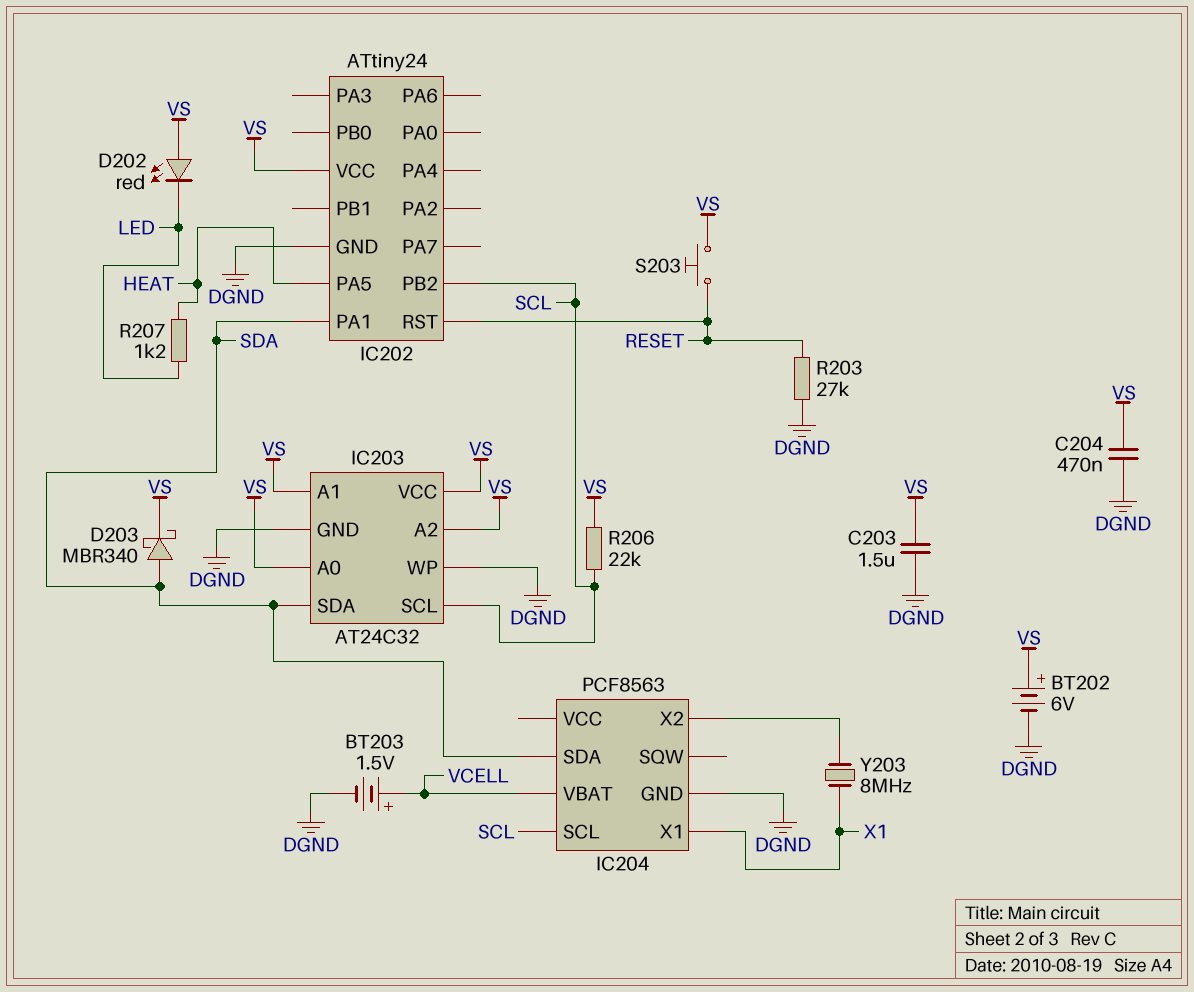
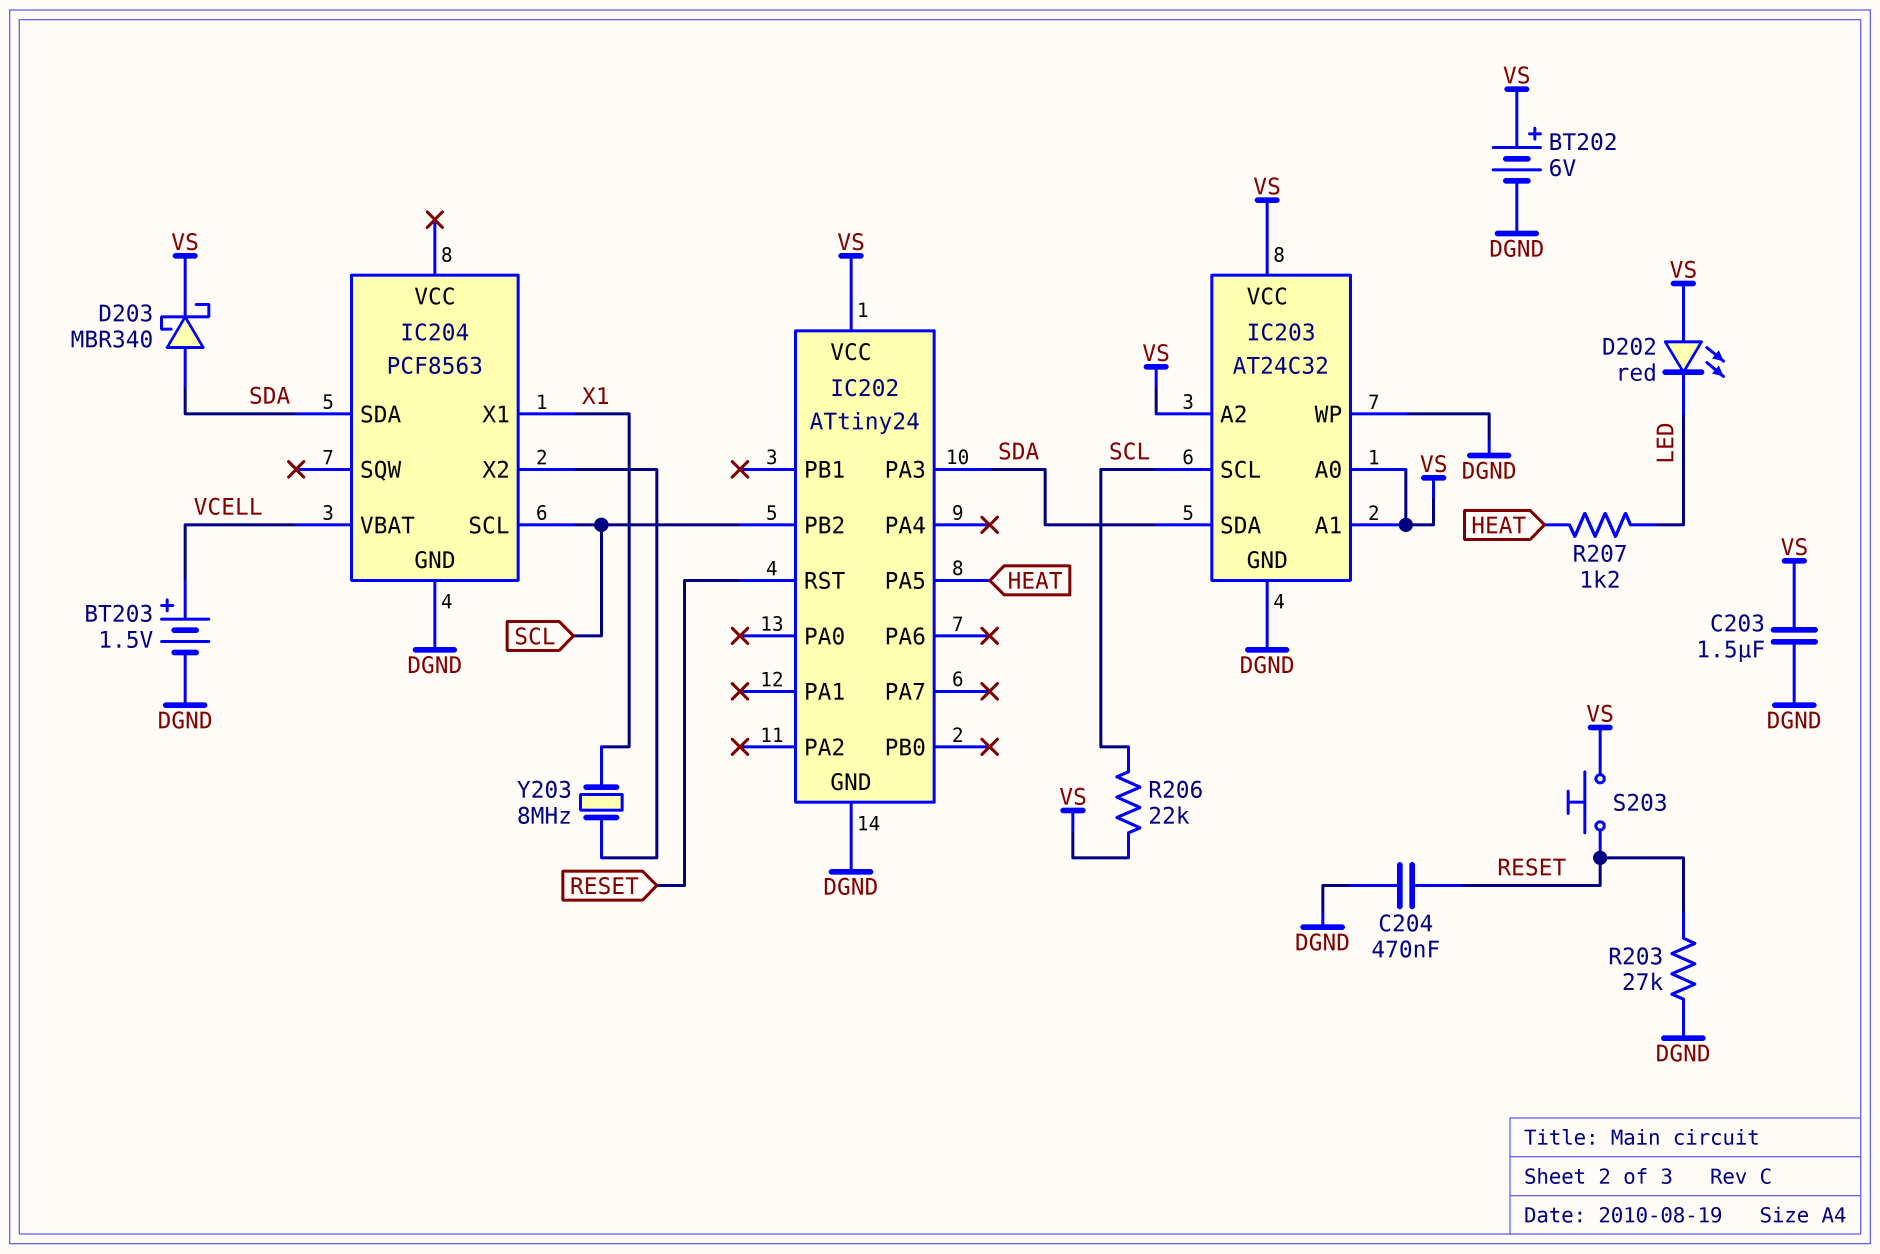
C204: 470nF (DGND, VS) -> 470nF (DGND, RESET)
IC202 pin PA1: SDA -> none
IC202 pin PA3: none -> SDA

